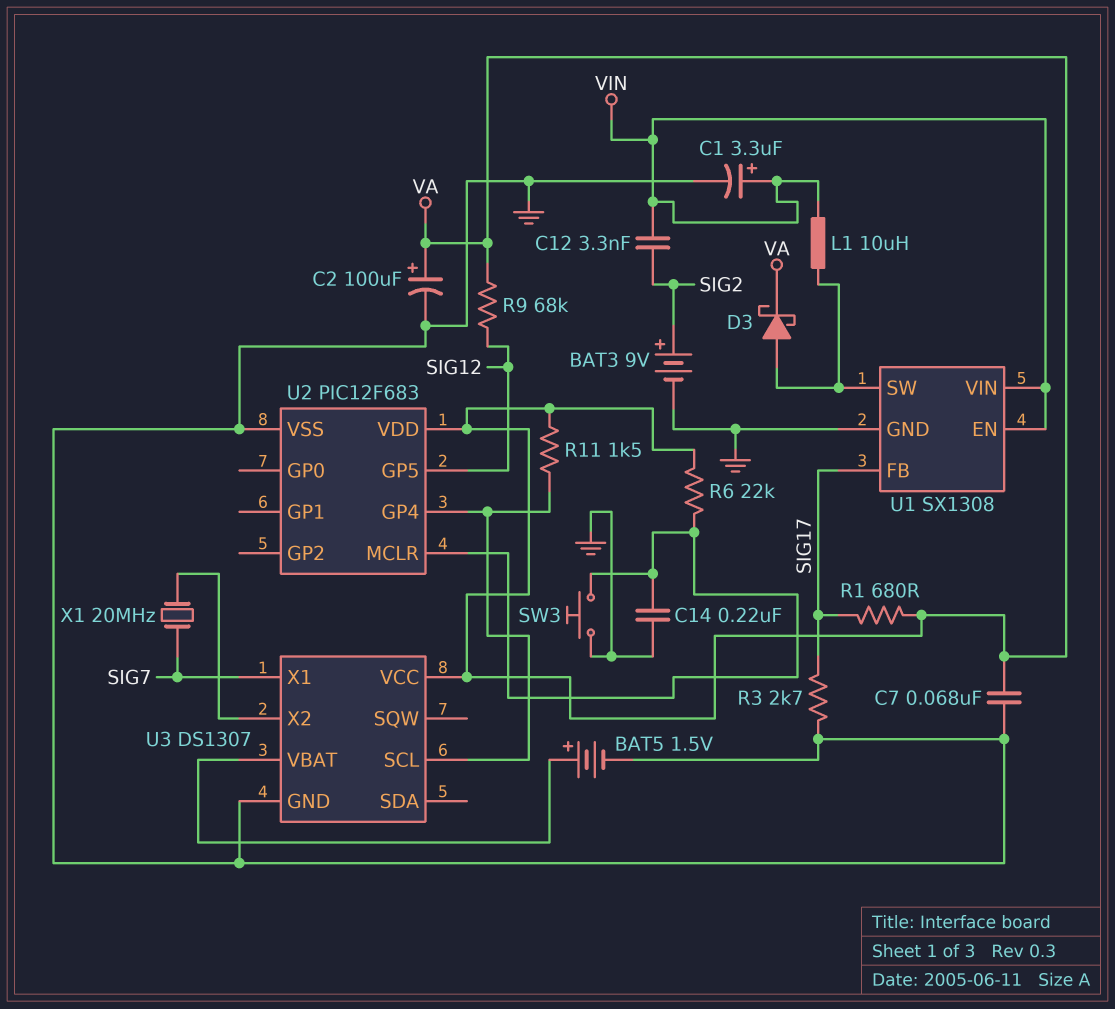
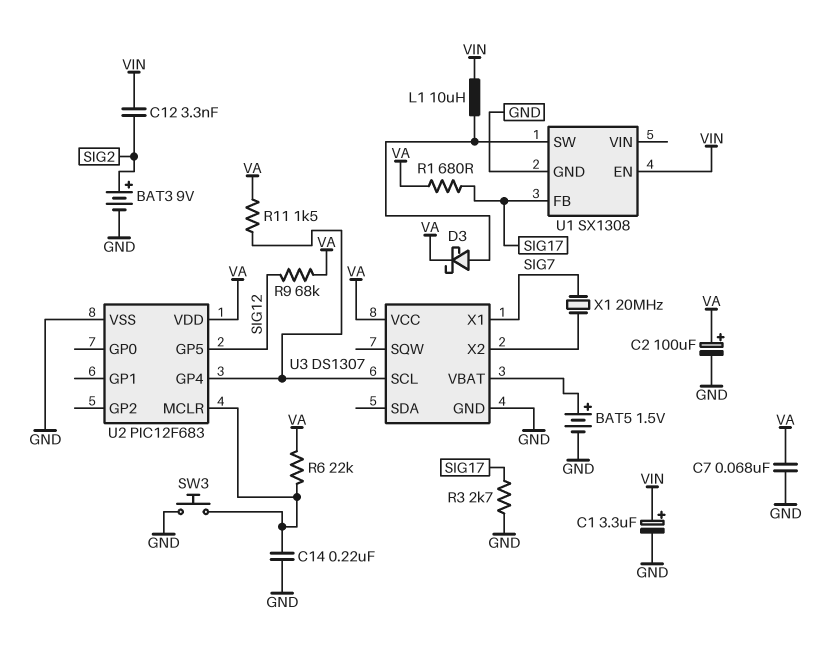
U1 pin VIN: VIN -> none

